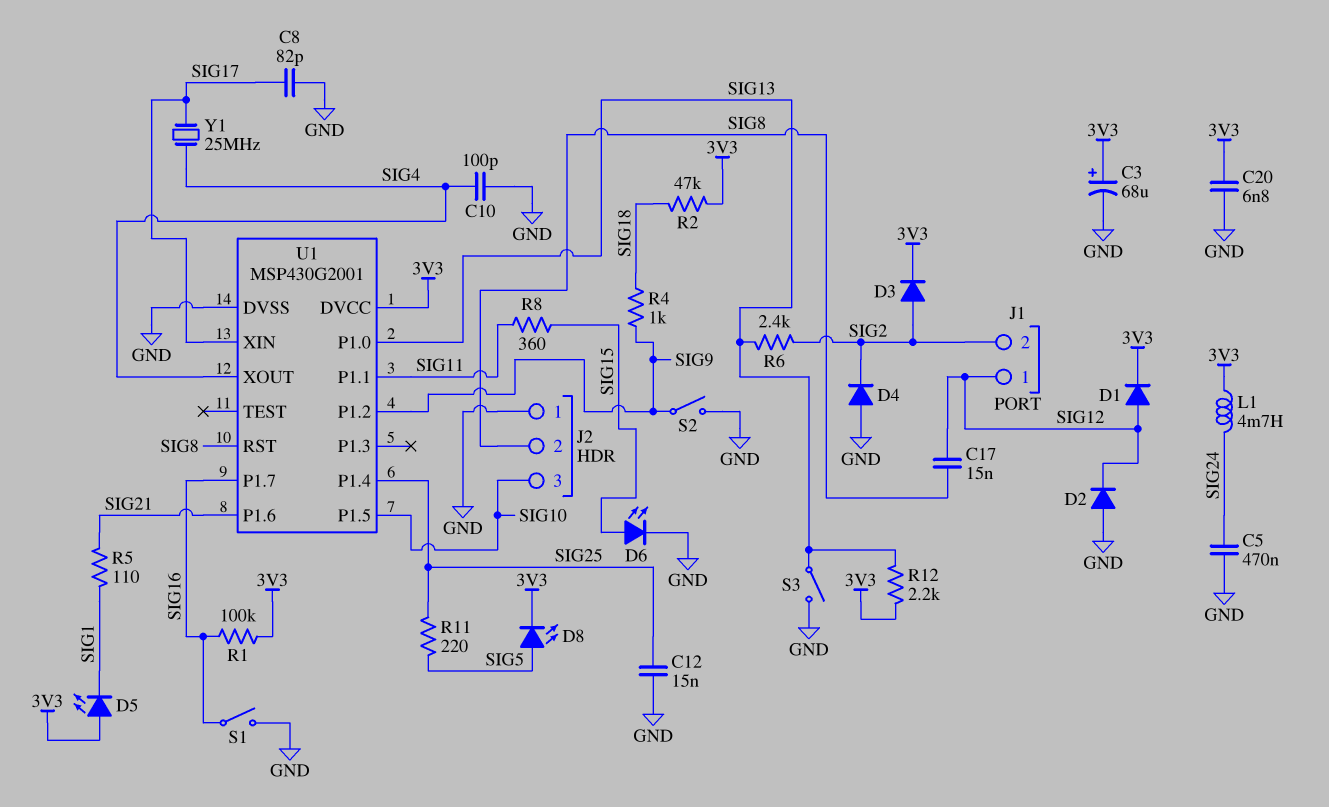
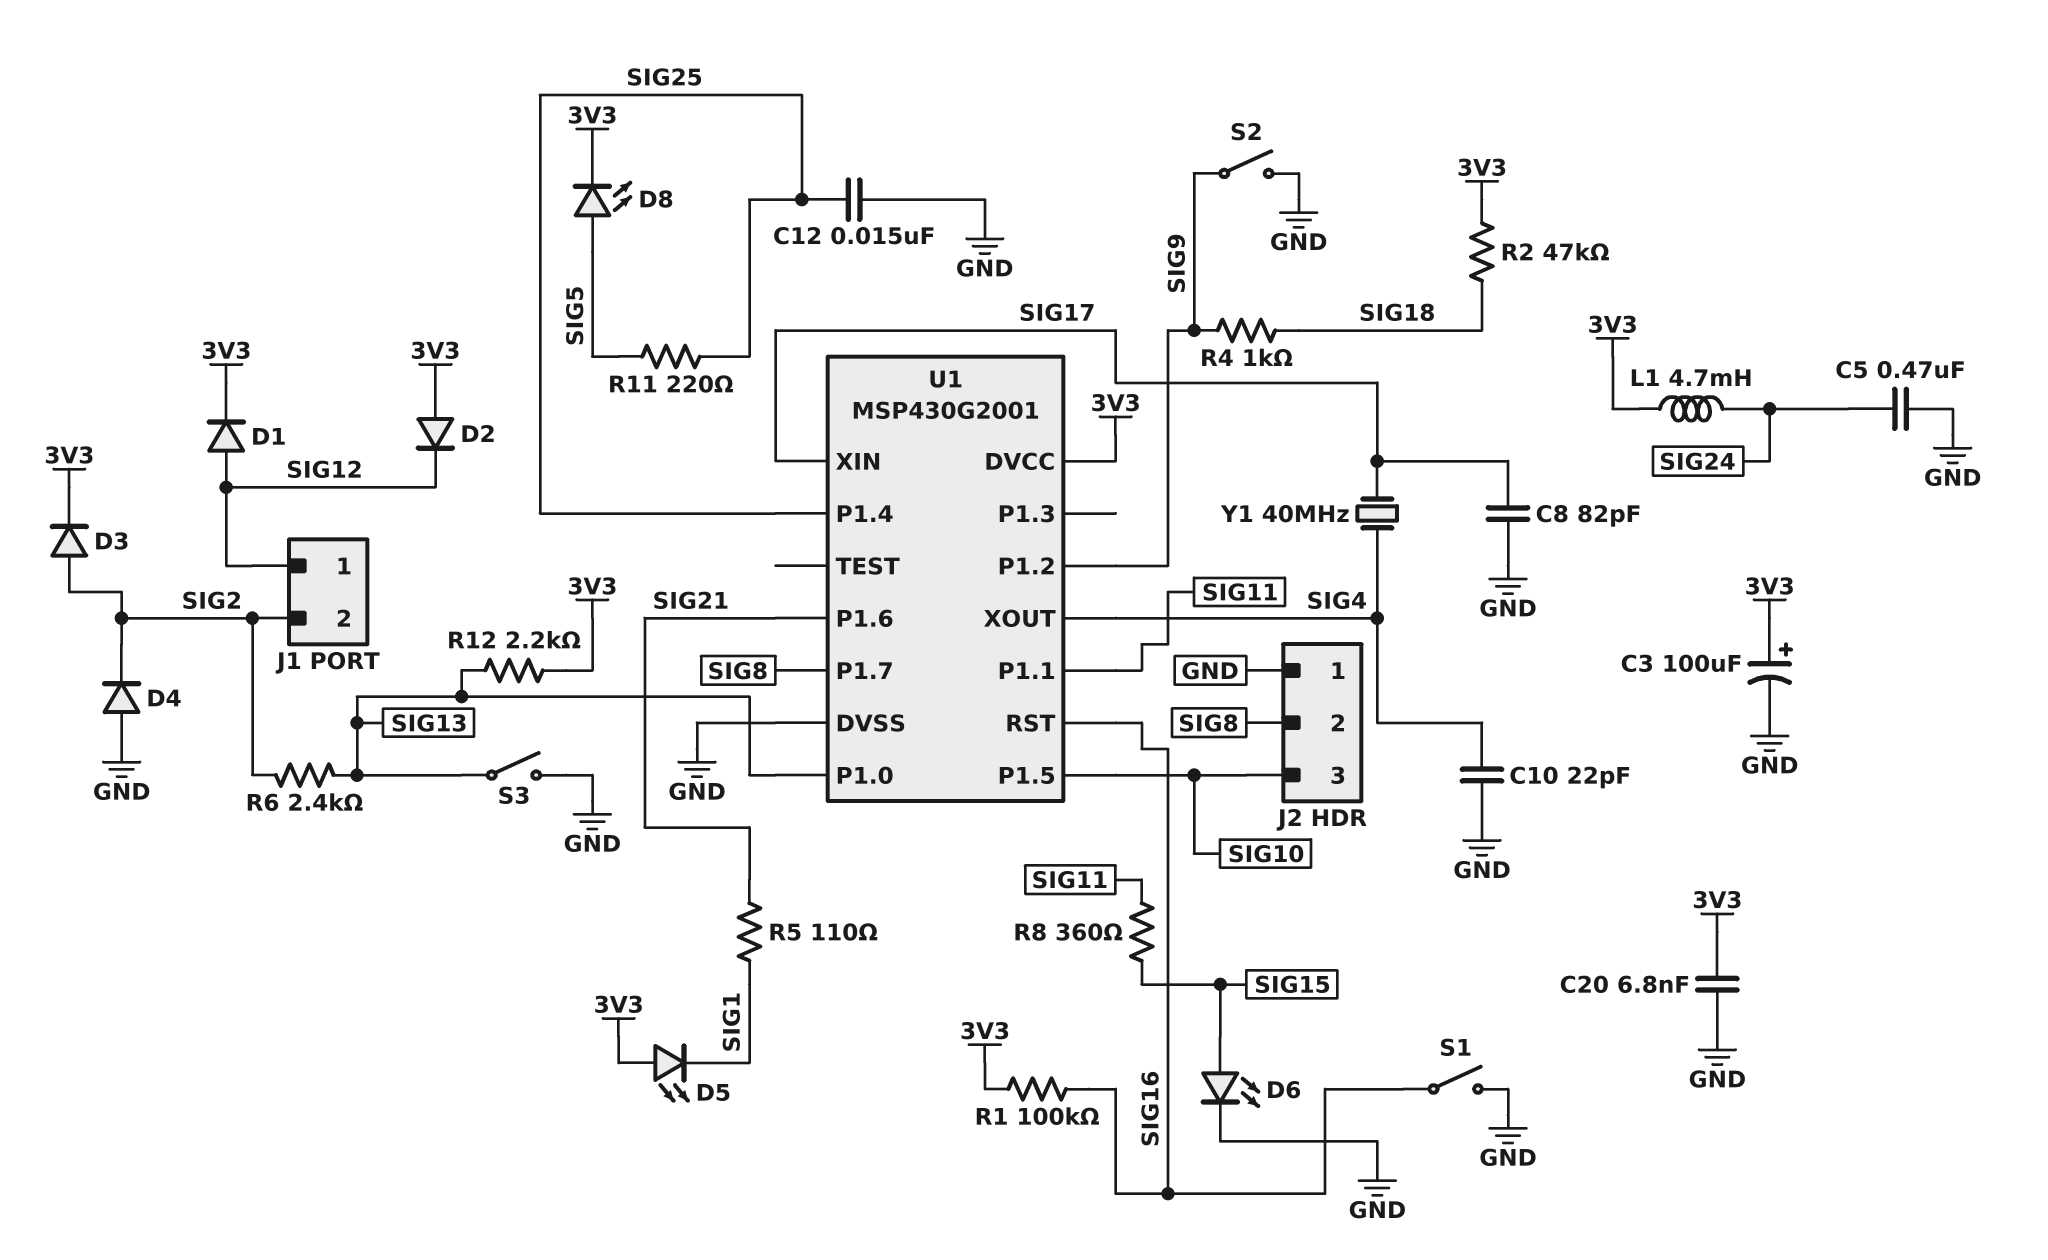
C3: 68uF (plus 3V3, minus GND) -> 100uF (plus 3V3, minus GND)
C10: 100pF (GND, SIG4) -> 22pF (GND, SIG4)
C17: 15nF (SIG8, SIG12) -> none
D2: diode (A GND, K SIG12) -> diode (A 3V3, K SIG12)
U1 pin P1.7: SIG16 -> SIG8
U1 pin RST: SIG8 -> SIG16
Y1: 25MHz (SIG4, SIG17) -> 40MHz (SIG4, SIG17)

